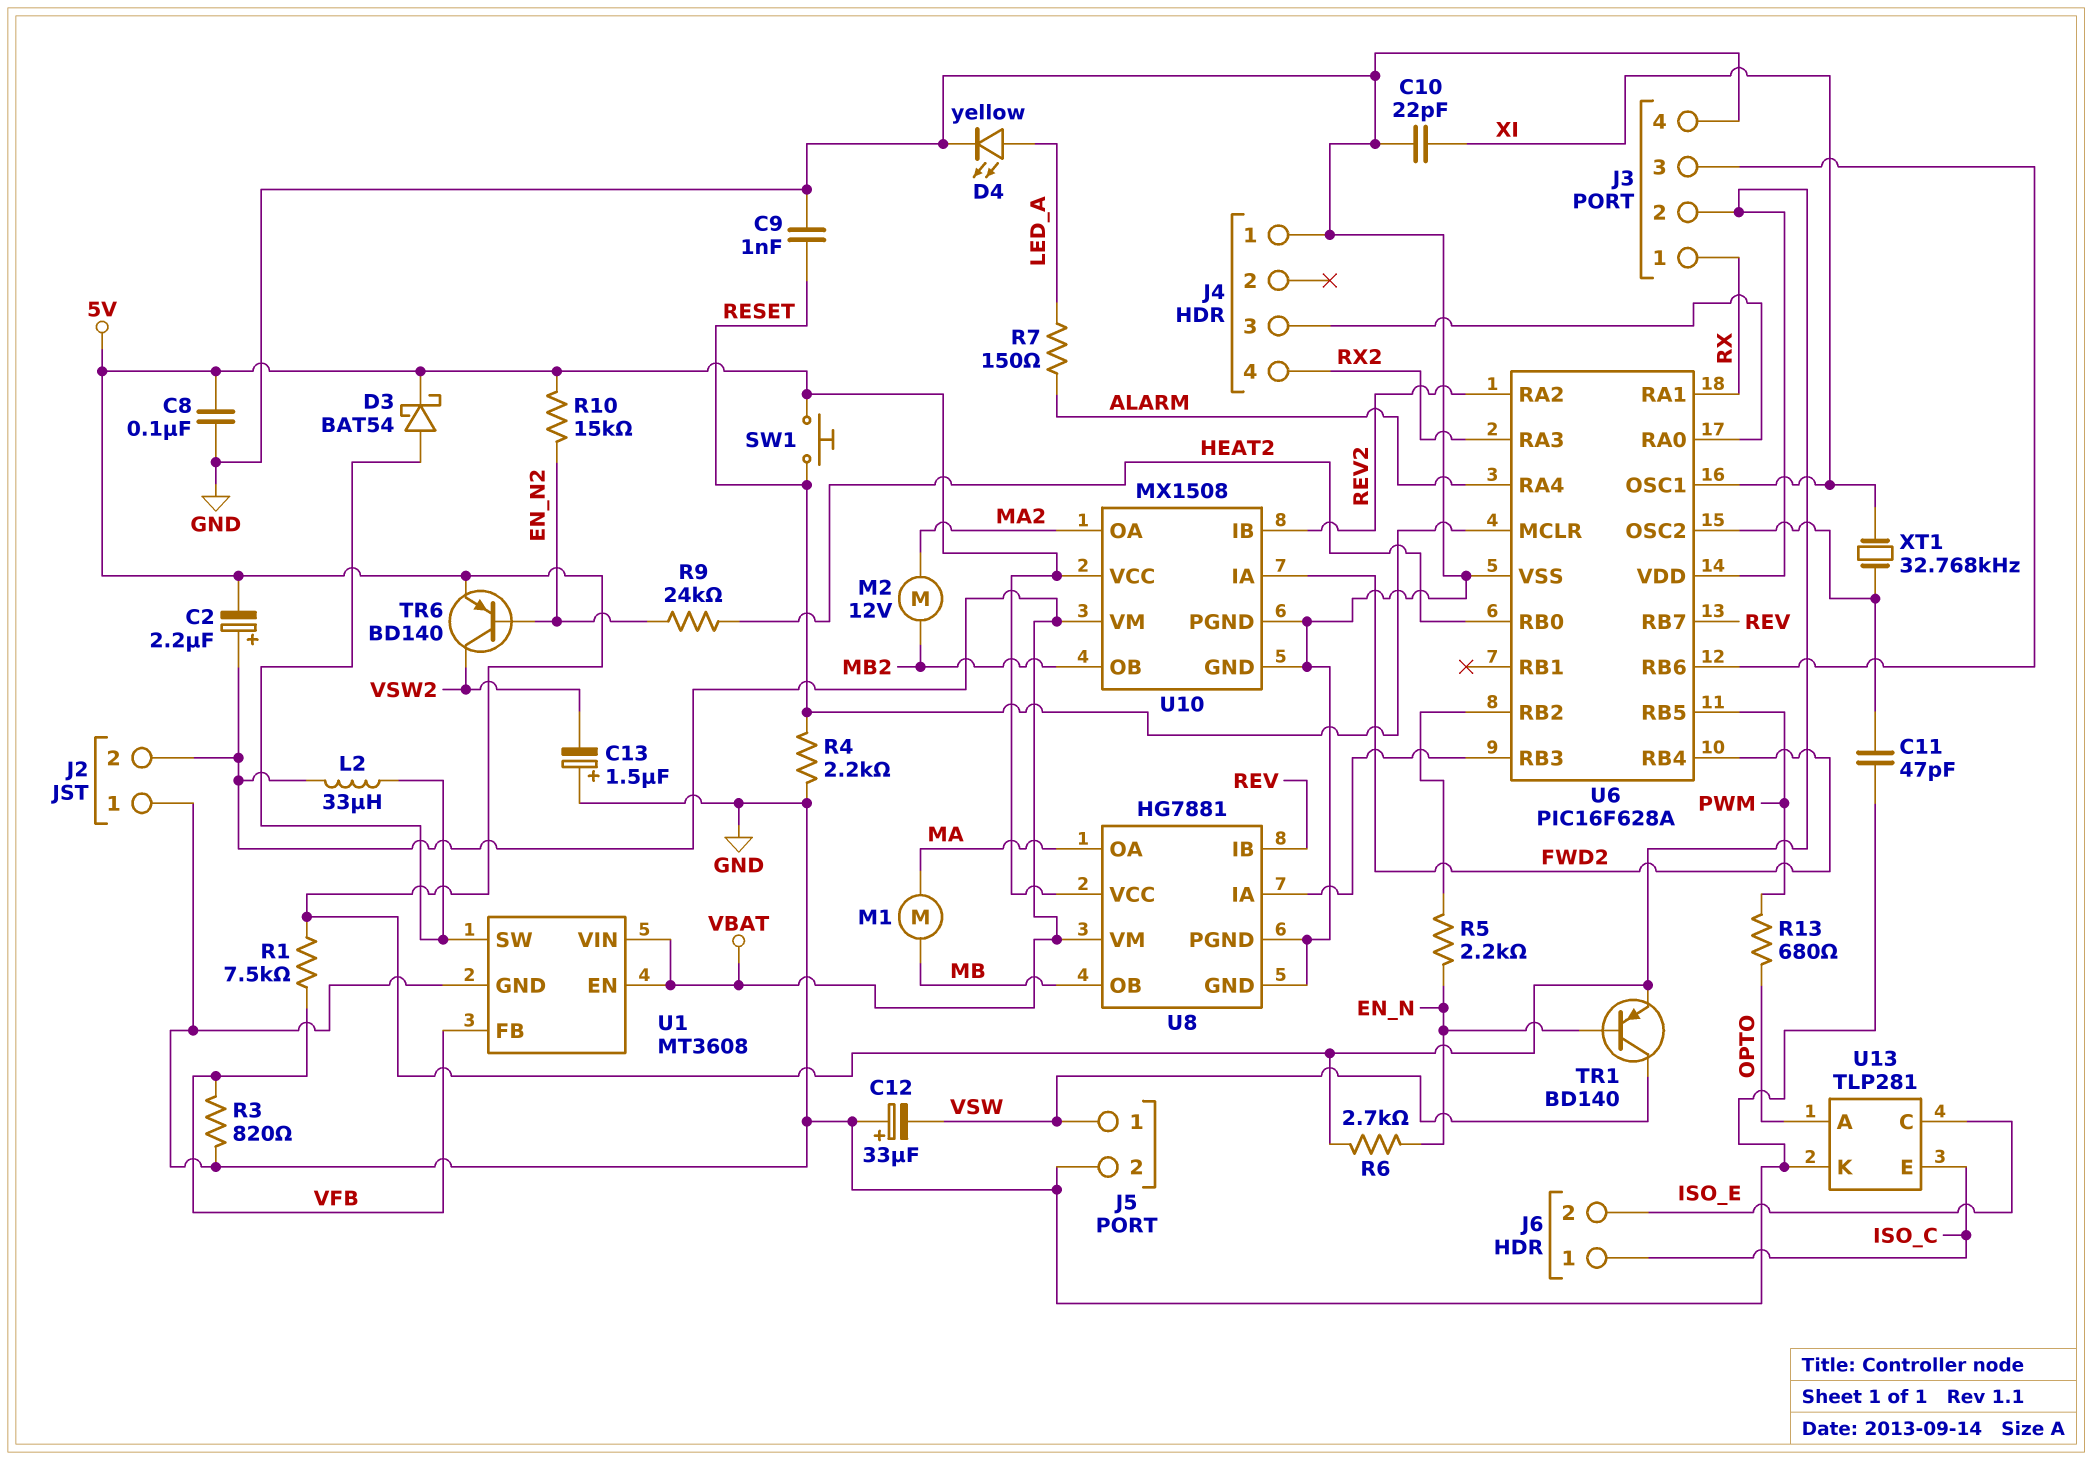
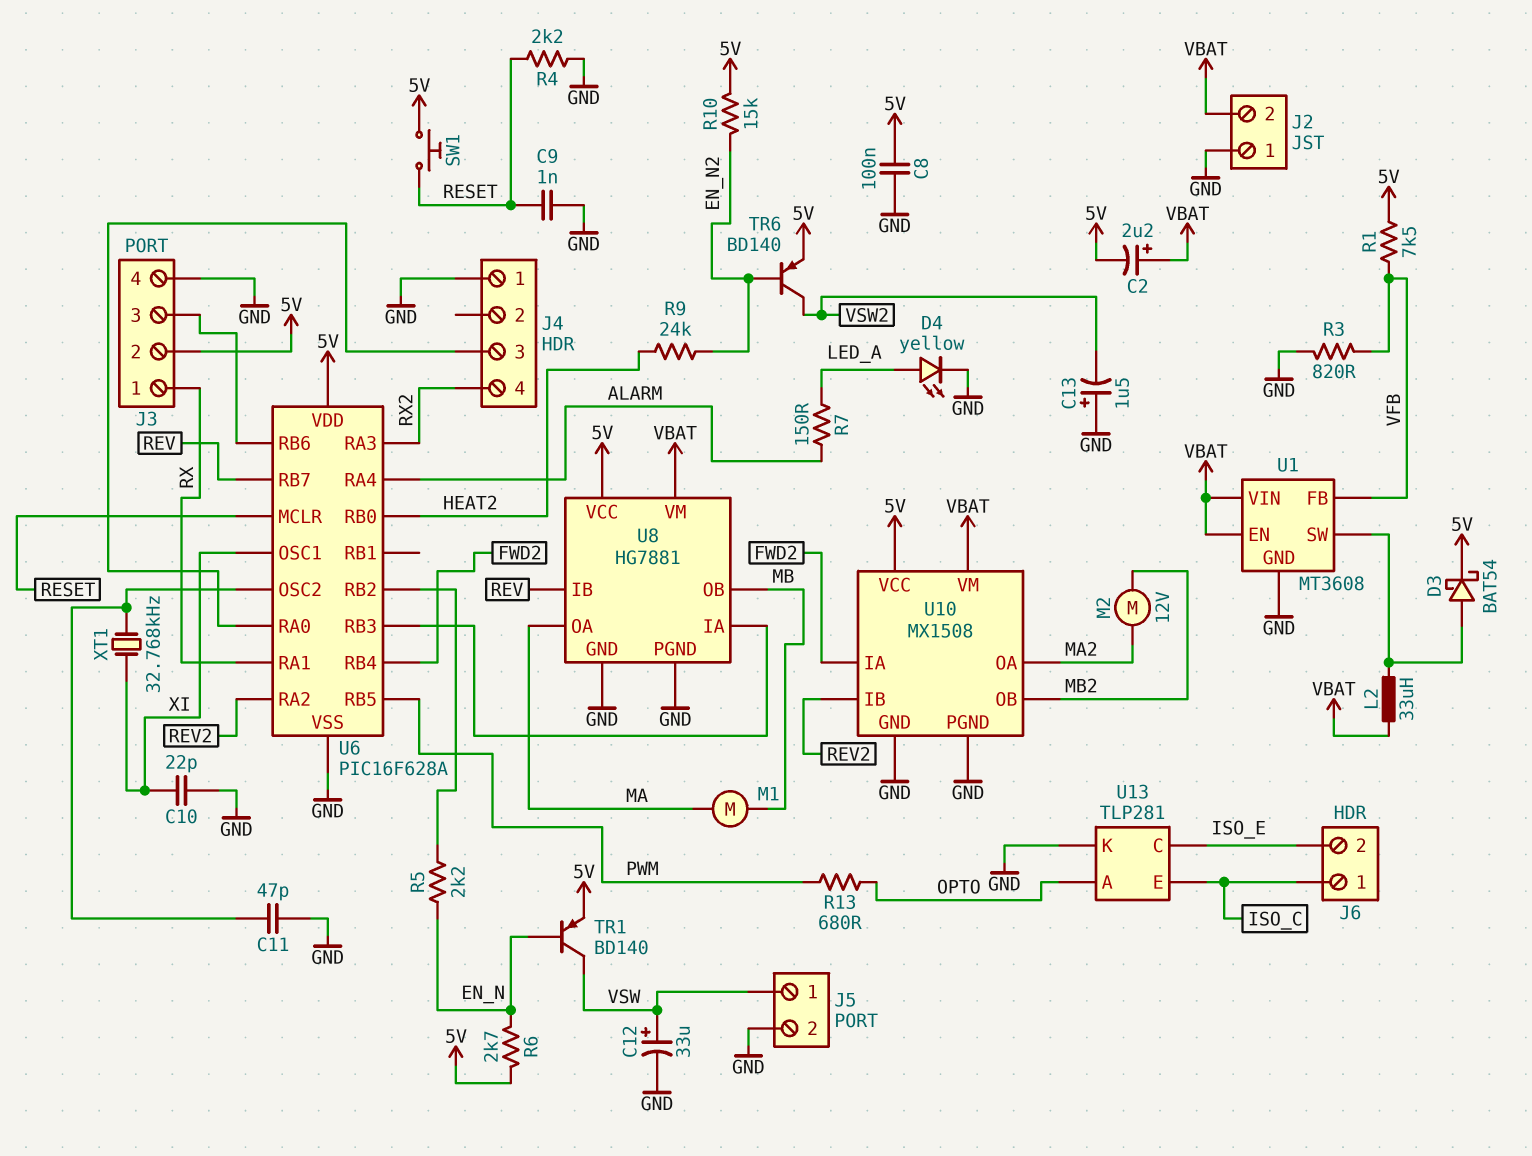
C12: 33uF (plus GND, minus VSW) -> 33uF (plus VSW, minus GND)

